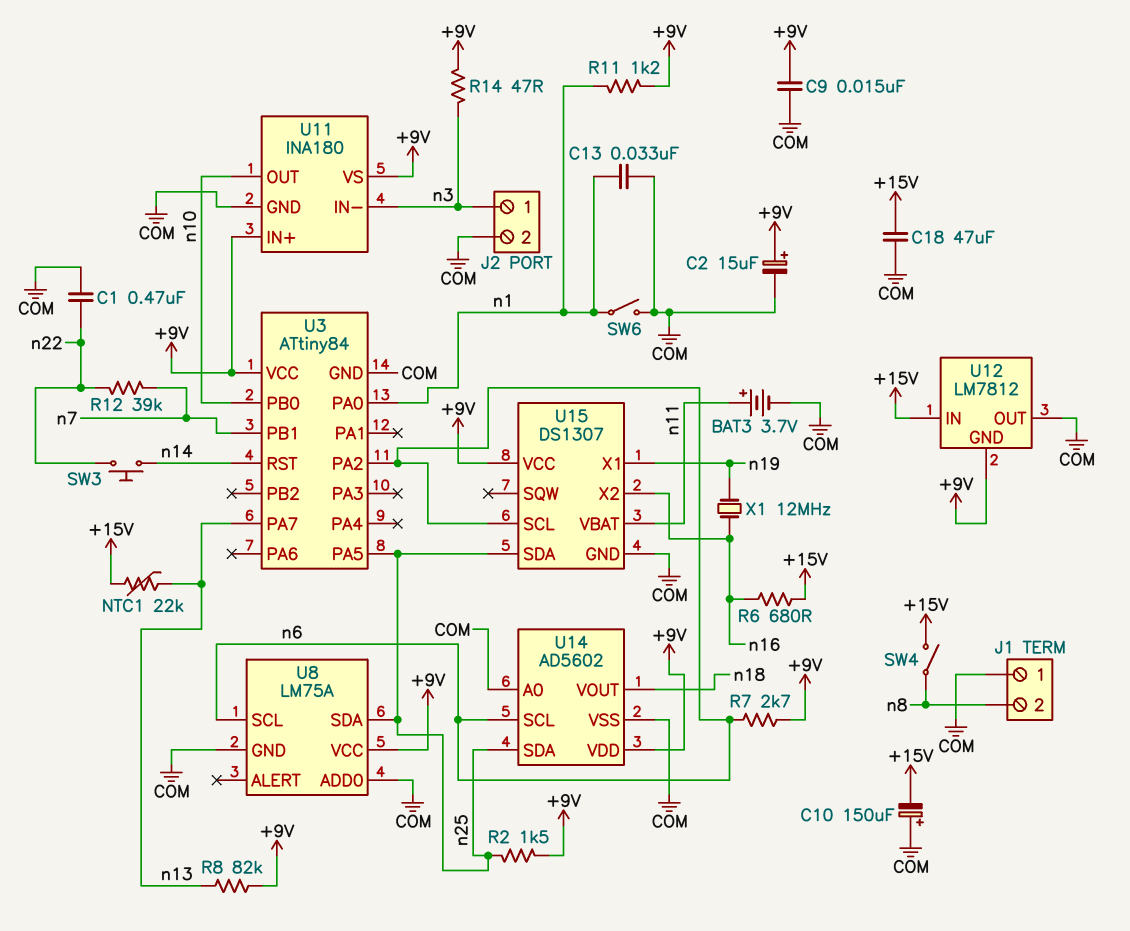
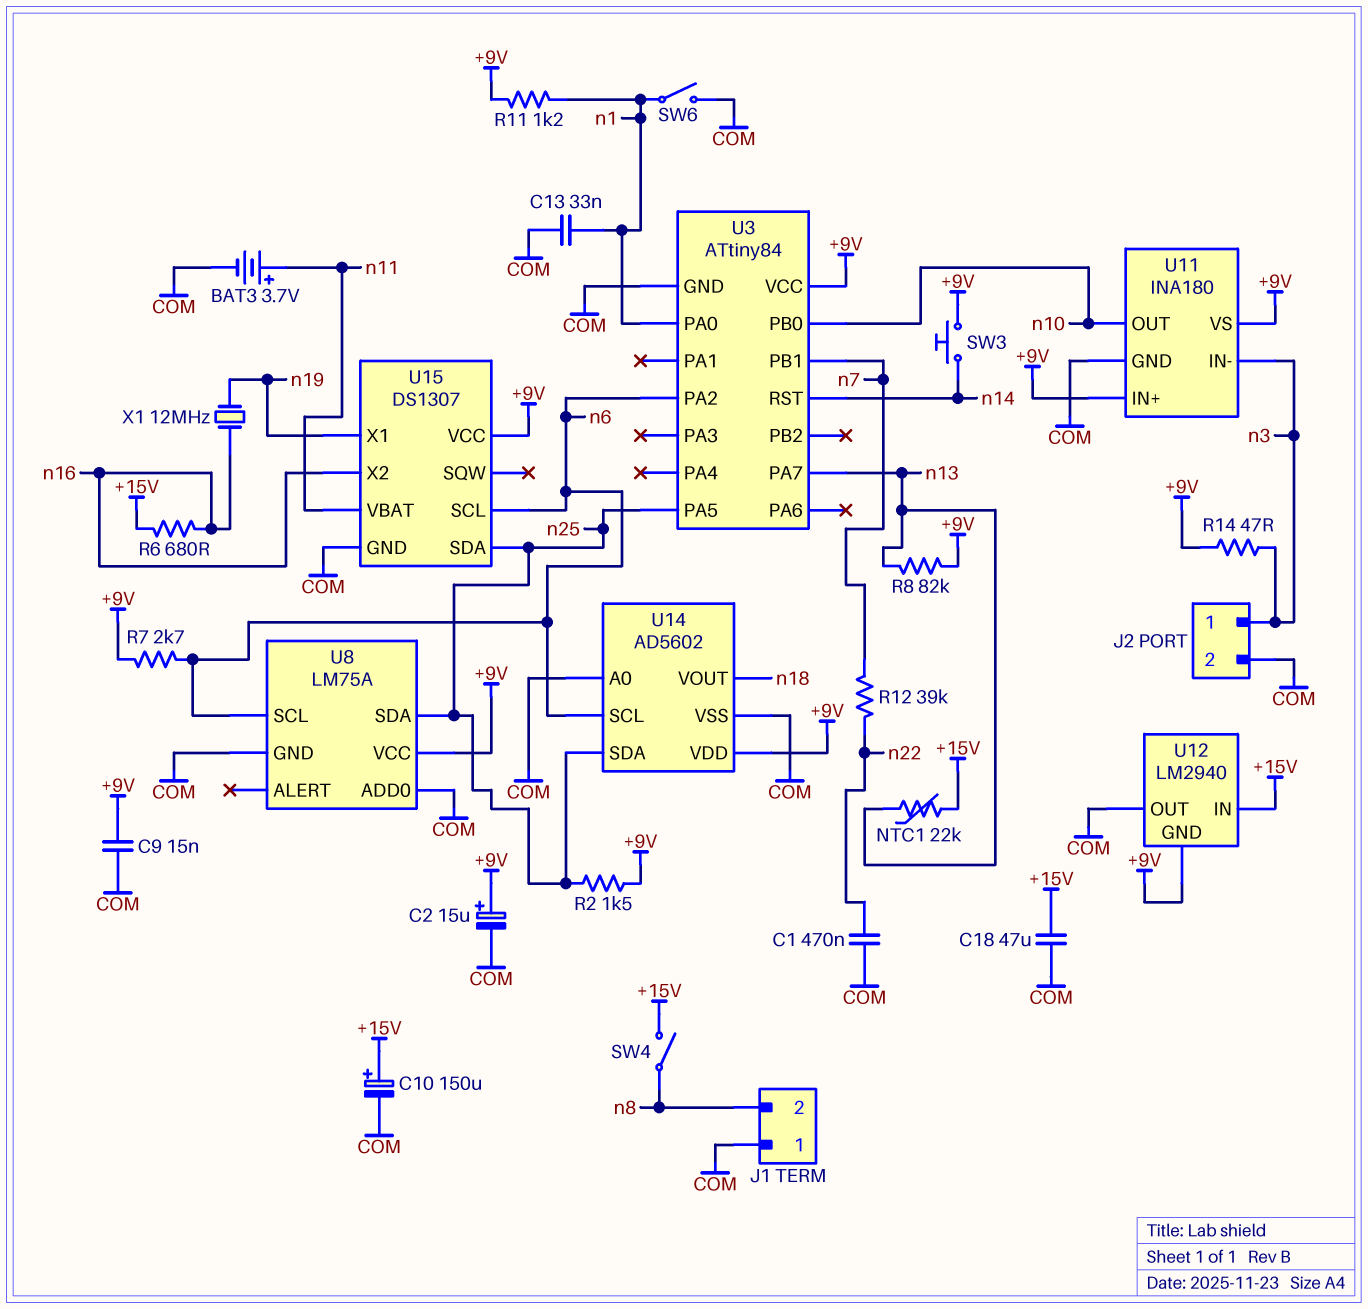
C10: 150uF (plus COM, minus +15V) -> 150uF (plus +15V, minus COM)
SW3: button (n14, n22) -> button (+9V, n14)
U12: LM7812 -> LM2940

